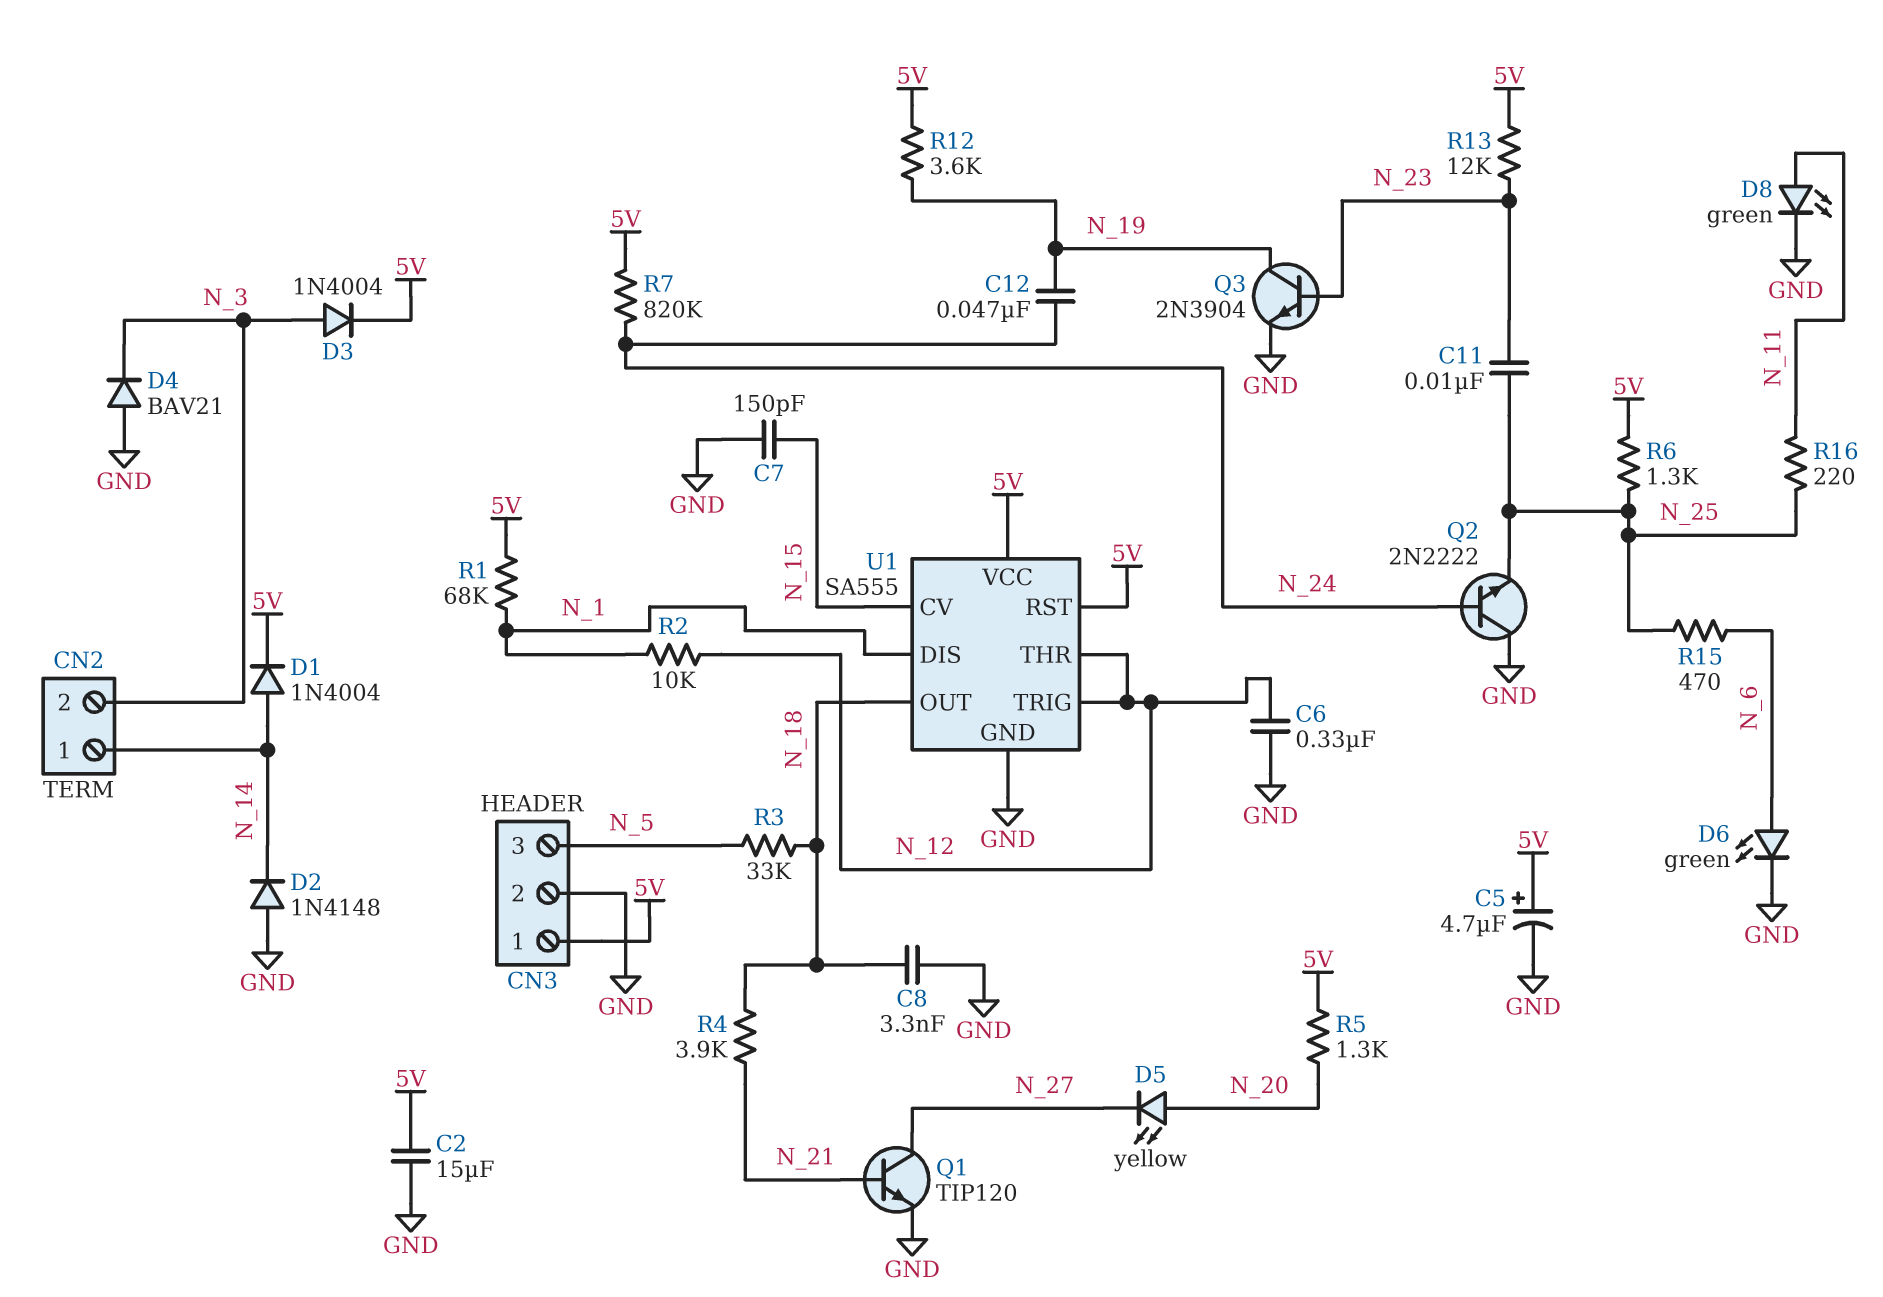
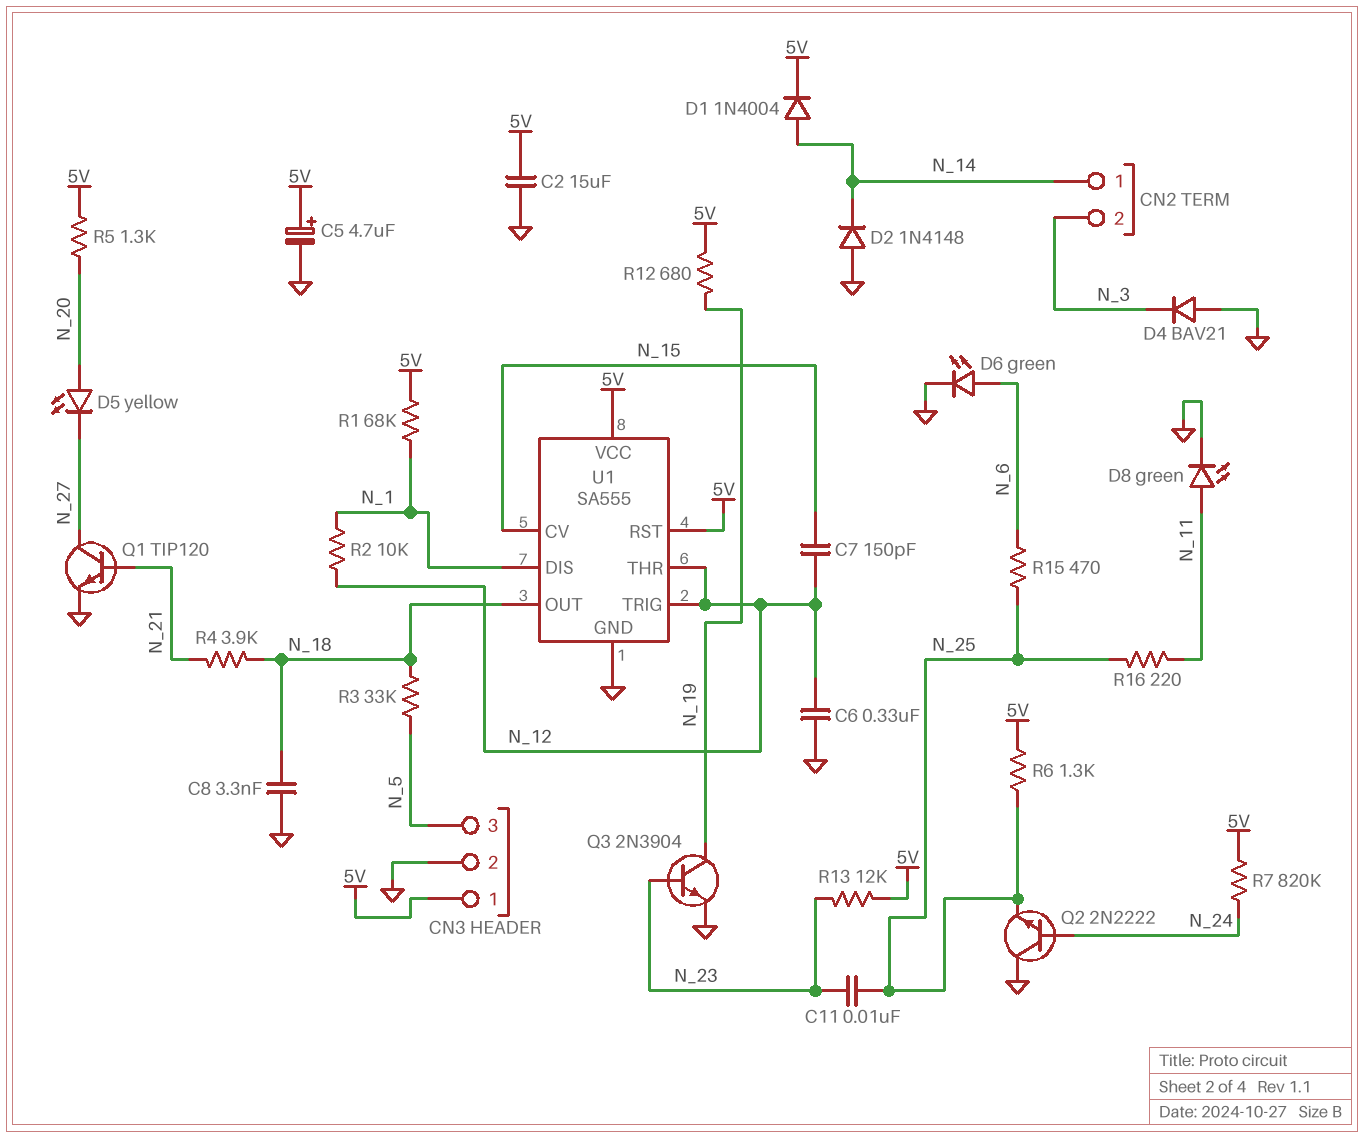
C7: 150pF (GND, N_15) -> 150pF (N_12, N_15)
C12: 47nF (N_19, N_24) -> none
D3: diode 1N4004 (A N_3, K 5V) -> none
R12: 3.6k (5V, N_19) -> 680 (5V, N_19)

